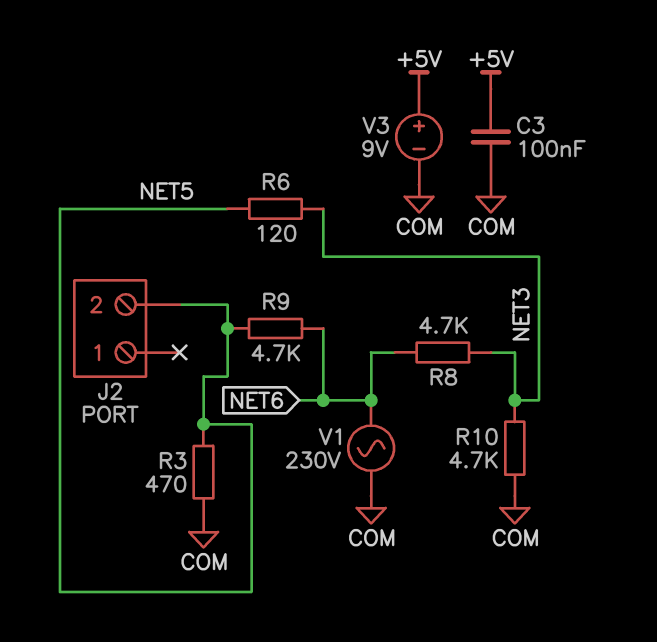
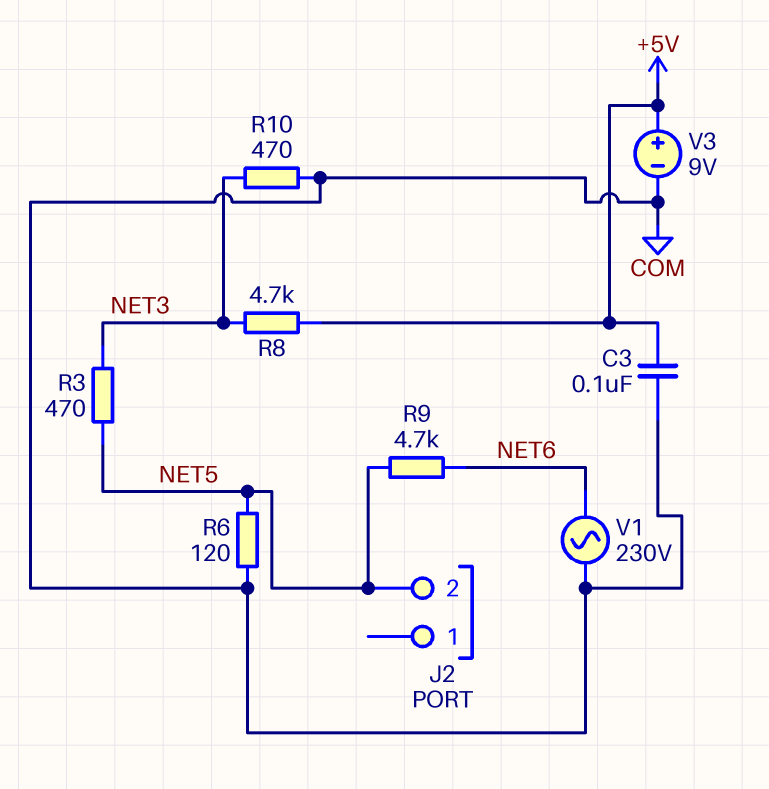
R3: 470 (COM, NET5) -> 470 (NET3, NET5)
R6: 120 (NET3, NET5) -> 120 (COM, NET5)
R8: 4.7k (NET3, NET6) -> 4.7k (+5V, NET3)
R10: 4.7k (COM, NET3) -> 470 (COM, NET3)

